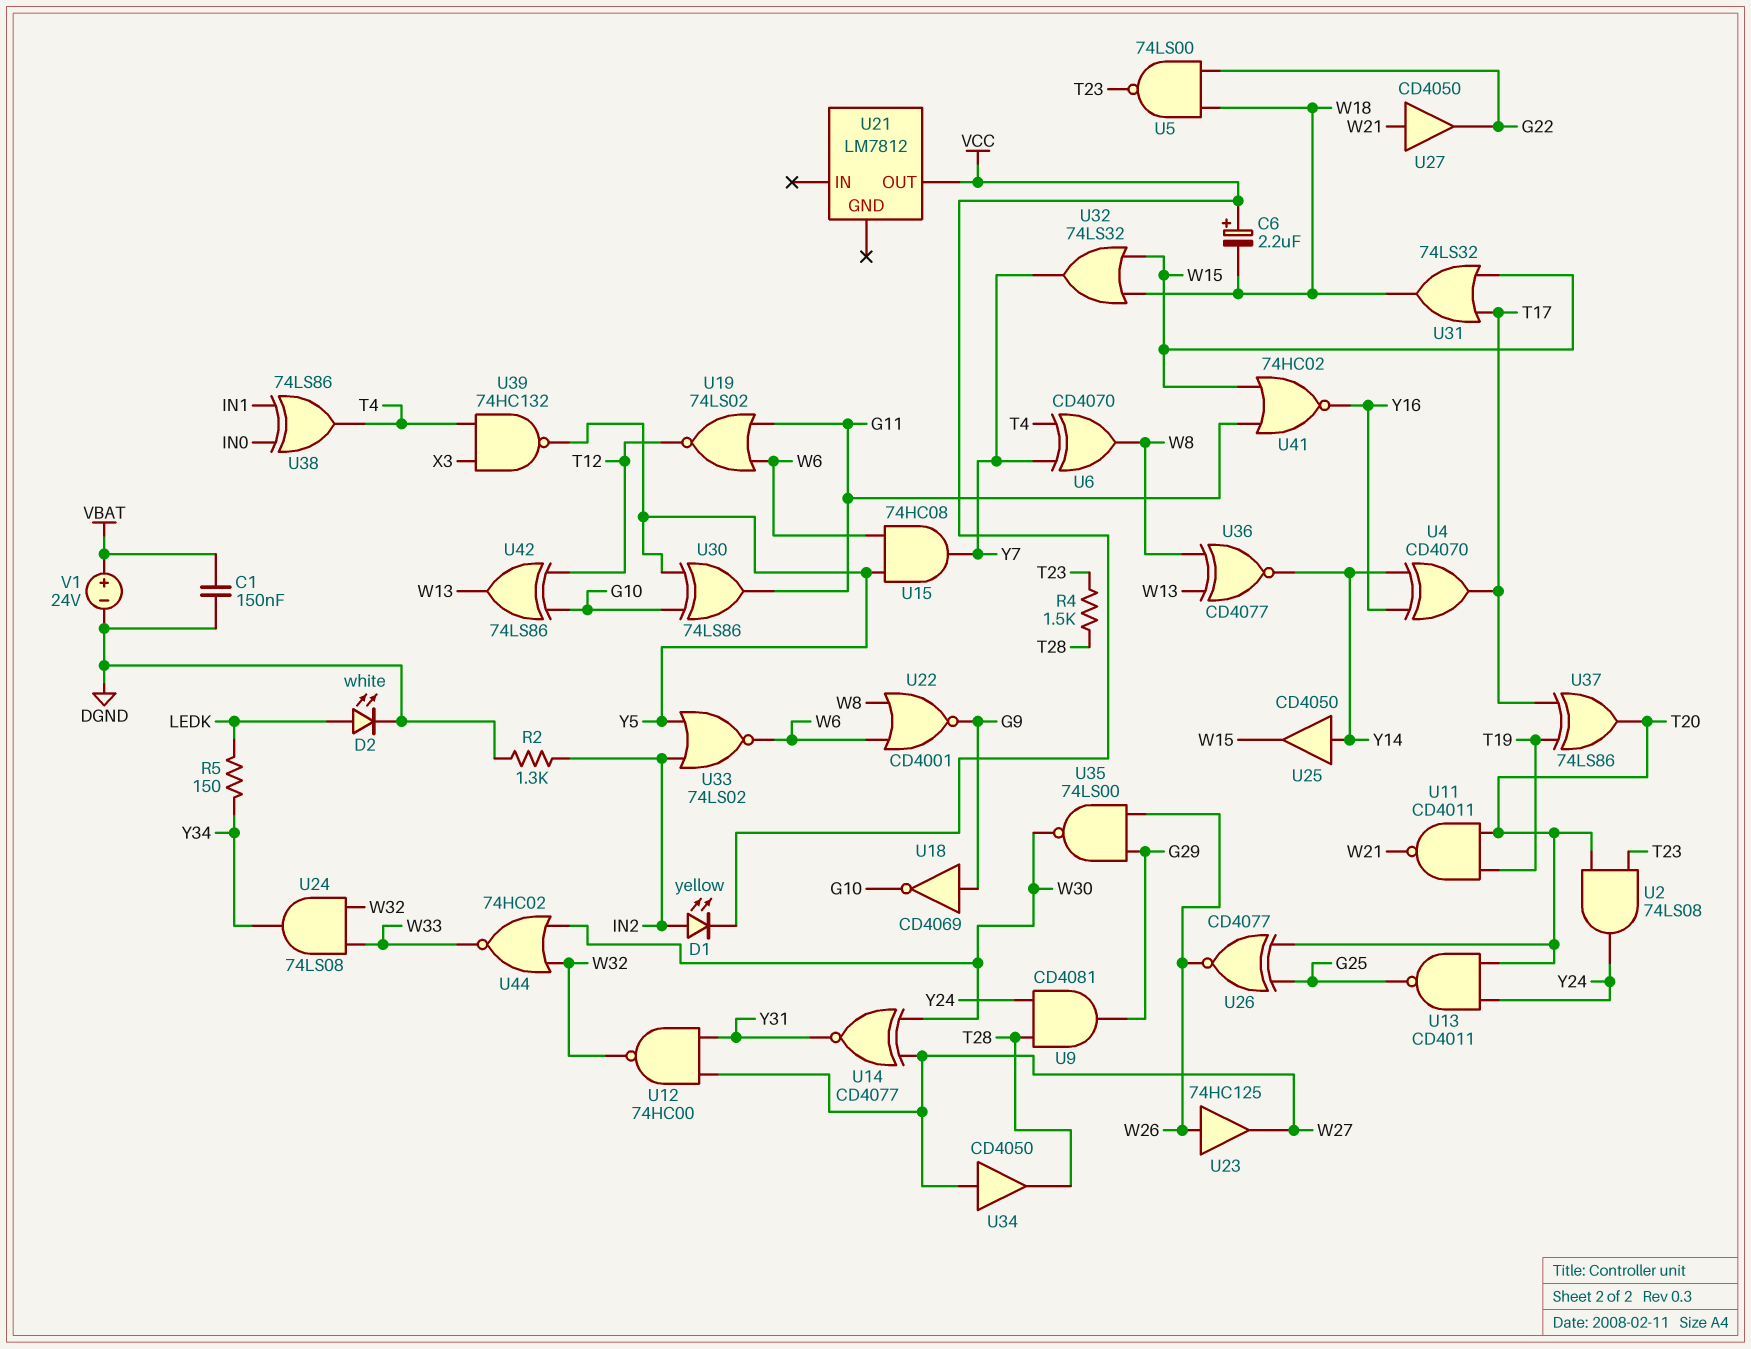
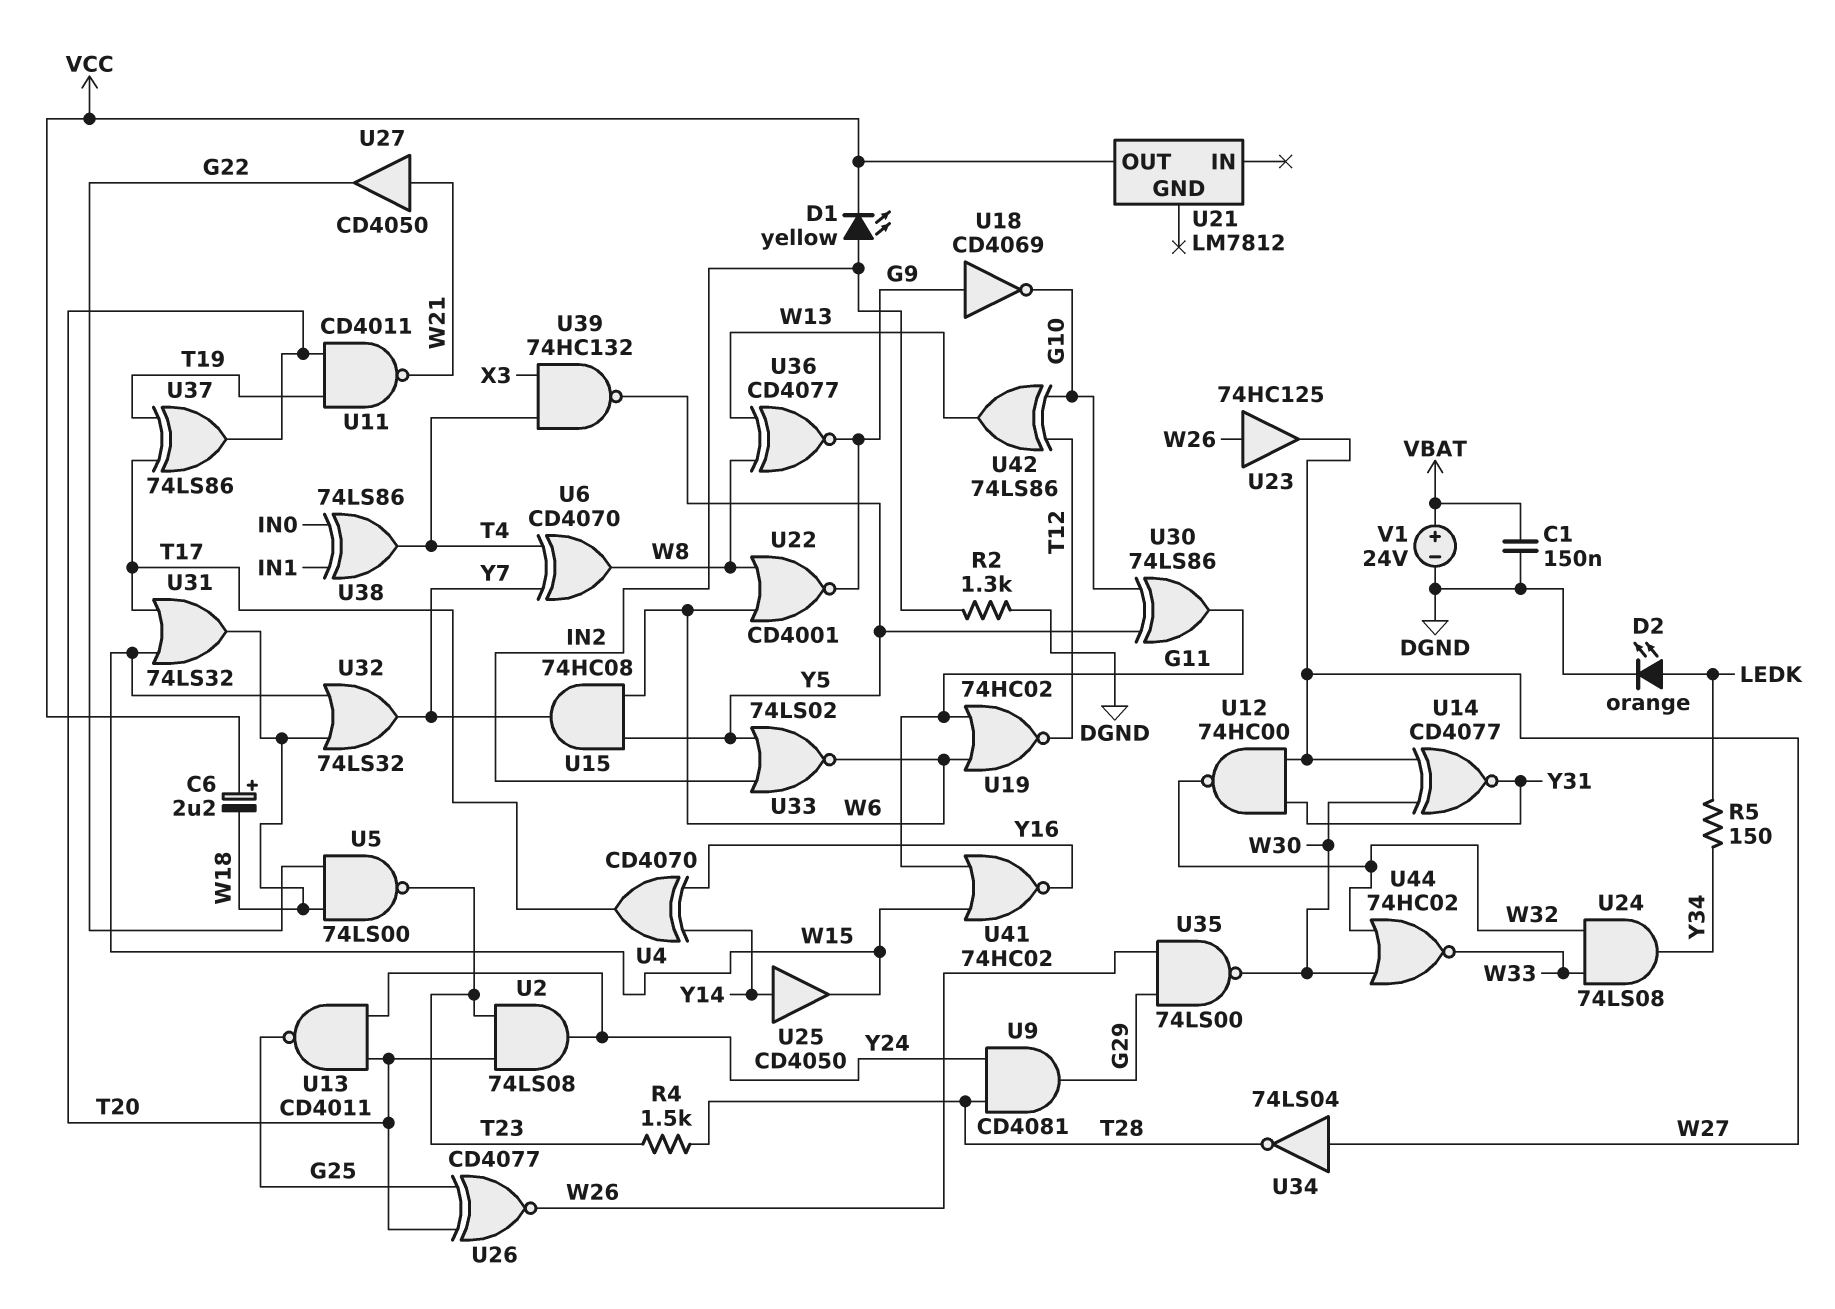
D2: LED white (A LEDK, K DGND) -> LED orange (A LEDK, K DGND)
U19: NOR 74LS02 (in G11, in W6, out T12) -> NOR 74HC02 (in G11, in W6, out T12)
U34: buffer CD4050 (in W27, out T28) -> NOT 74LS04 (in W27, out T28)
U36: XNOR CD4077 (in W8, in W13, out Y14) -> XNOR CD4077 (in W8, in W13, out G9)

